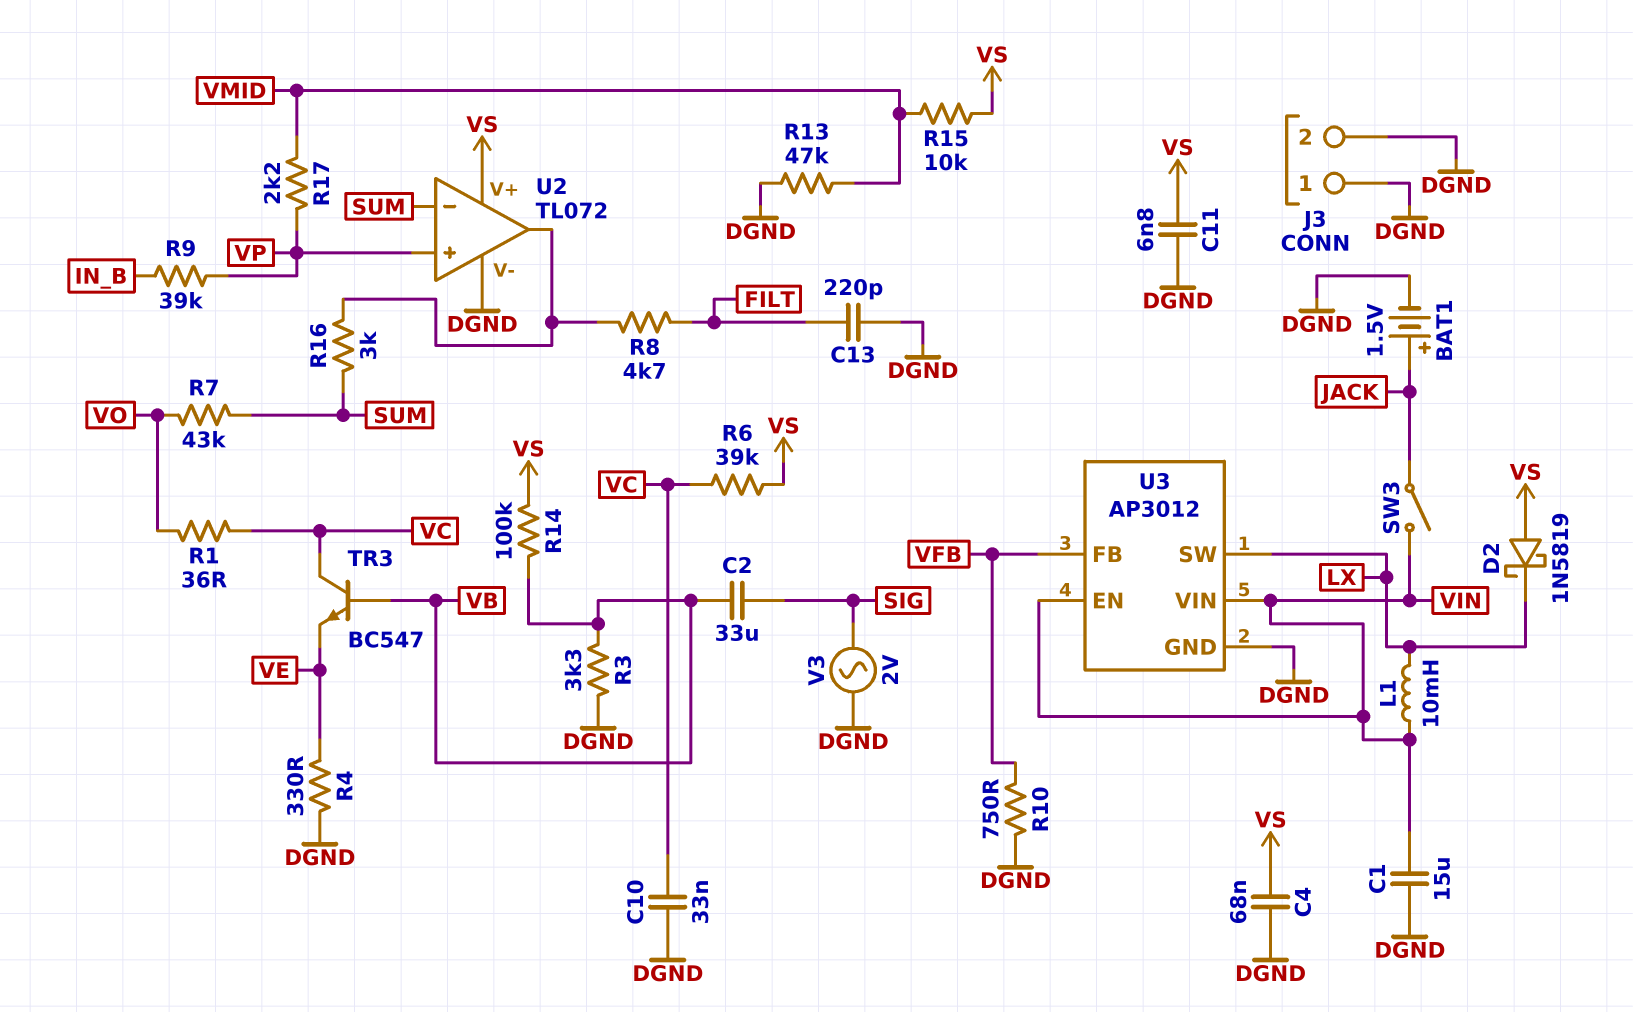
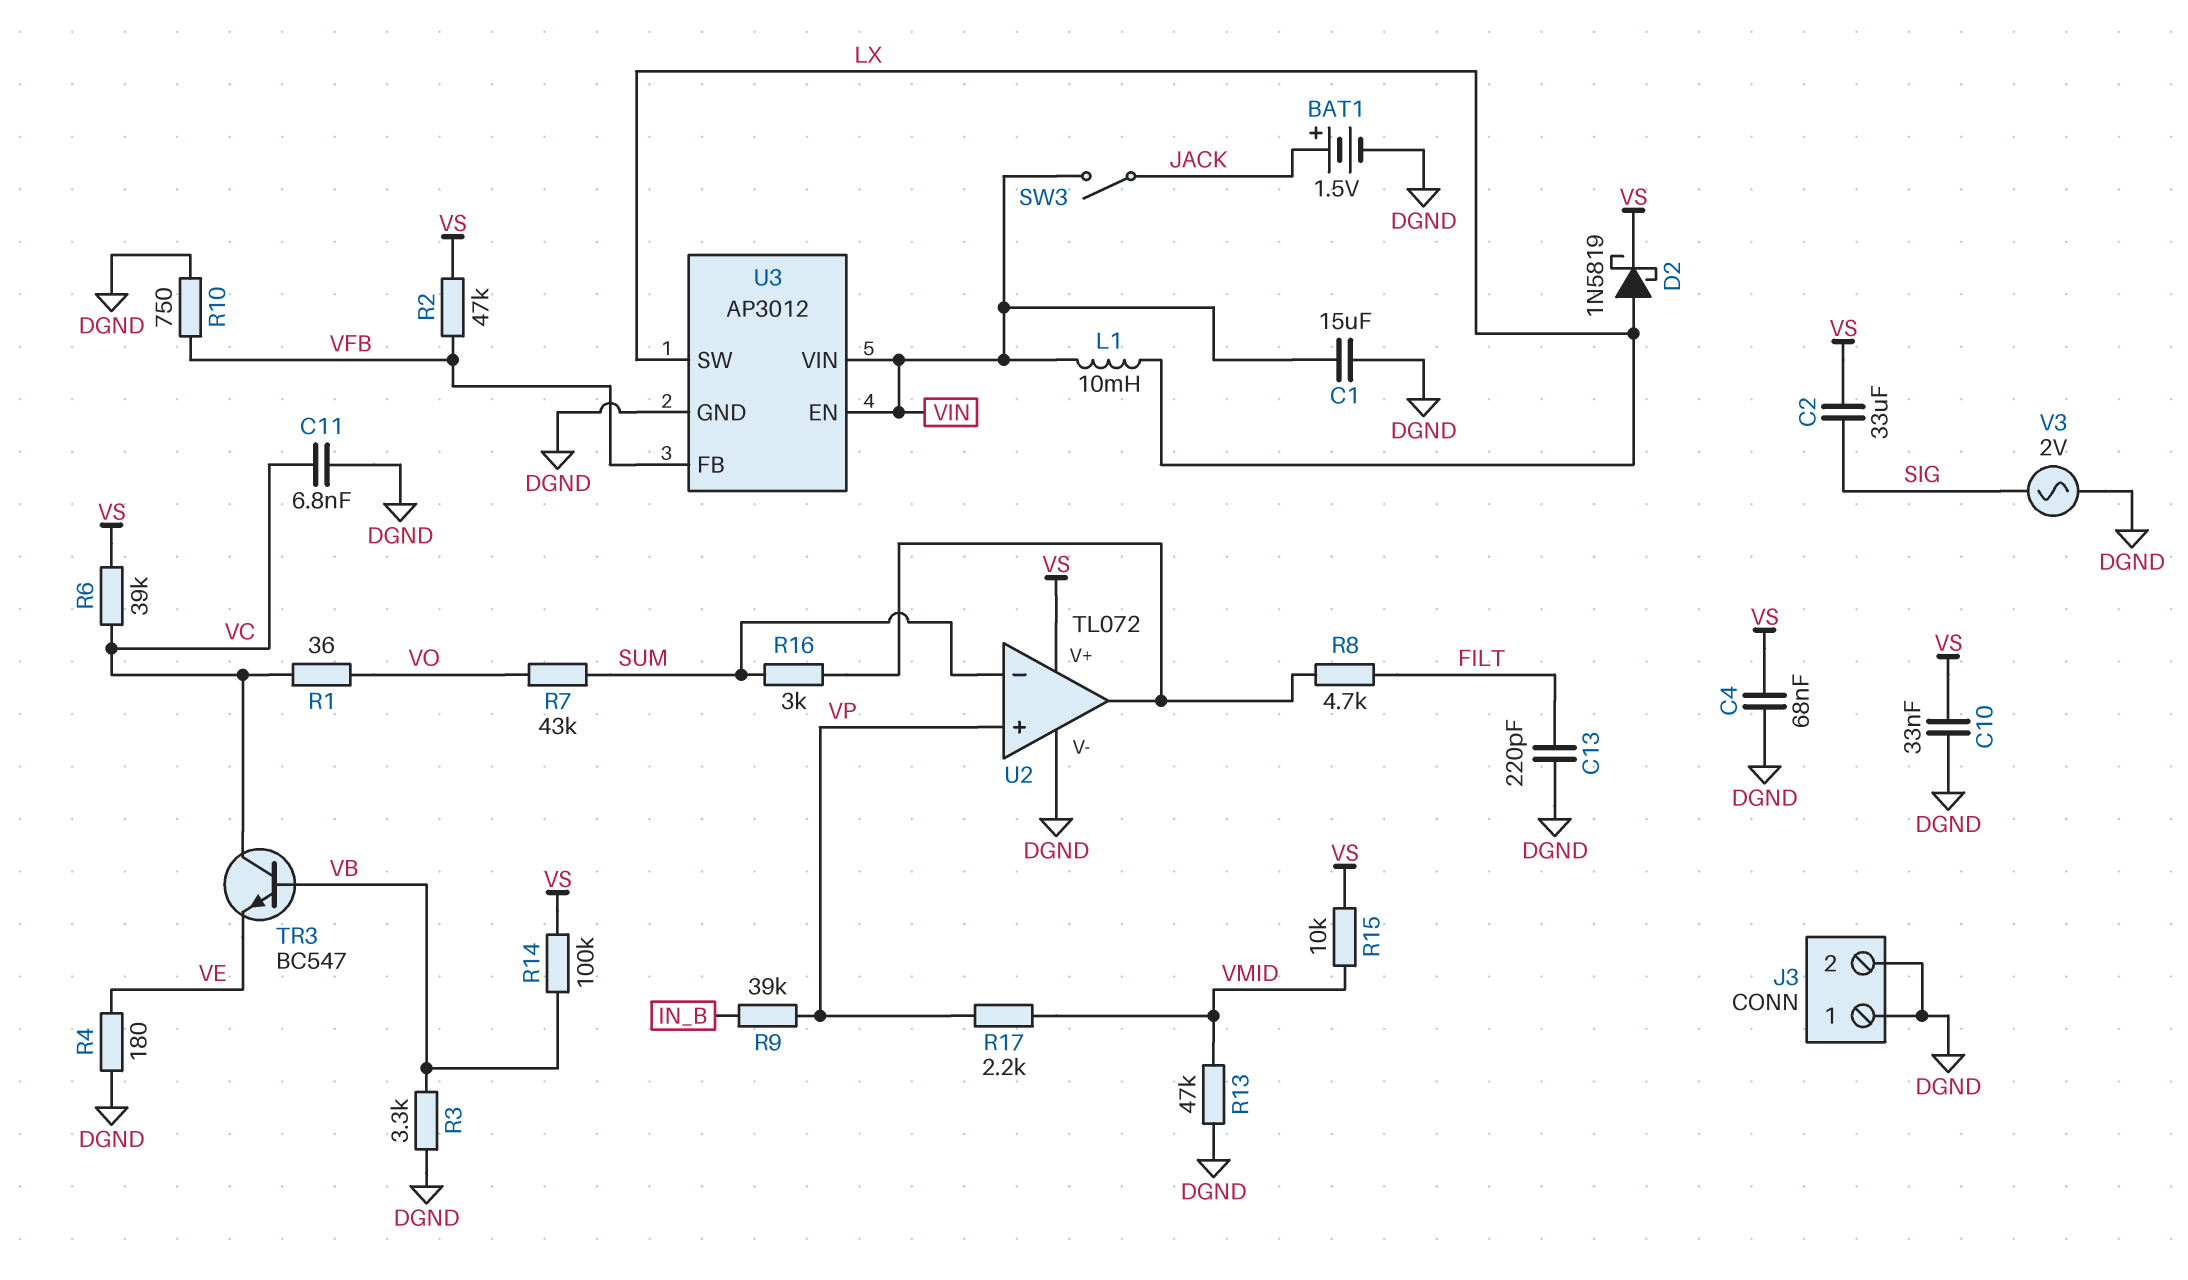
C2: 33uF (SIG, VB) -> 33uF (SIG, VS)
C10: 33nF (DGND, VC) -> 33nF (DGND, VS)
C11: 6.8nF (DGND, VS) -> 6.8nF (DGND, VC)
D2: schottky 1N5819 (A VS, K LX) -> schottky 1N5819 (A LX, K VS)
R2: none -> 47k (VFB, VS)
R4: 330 (DGND, VE) -> 180 (DGND, VE)

